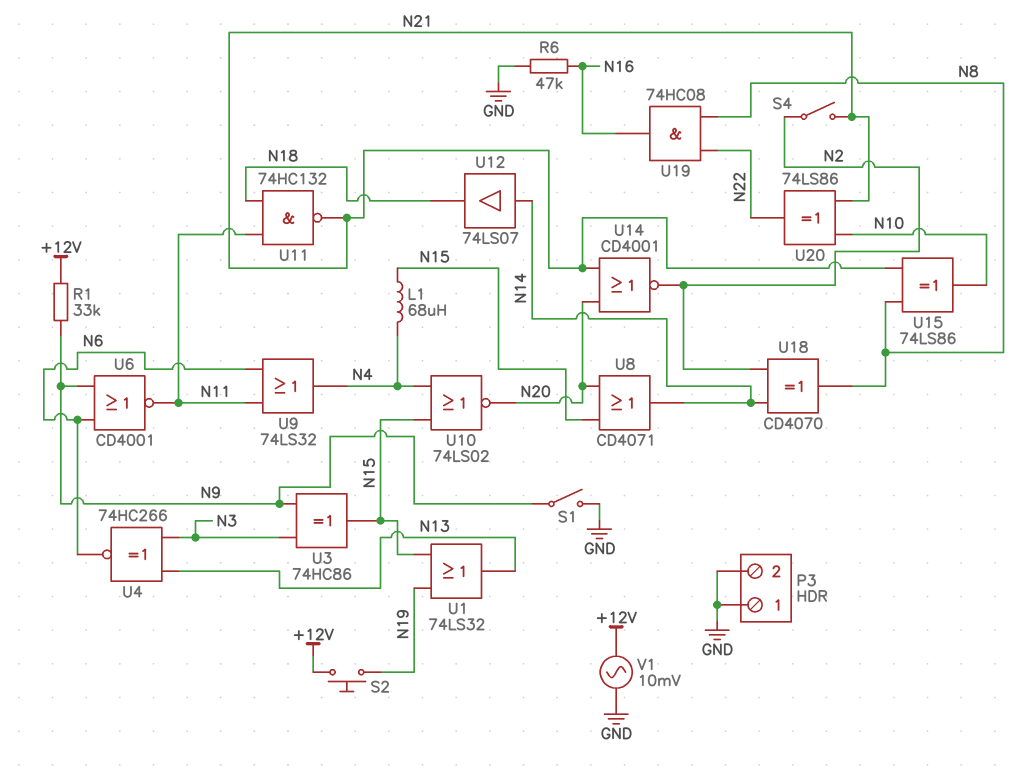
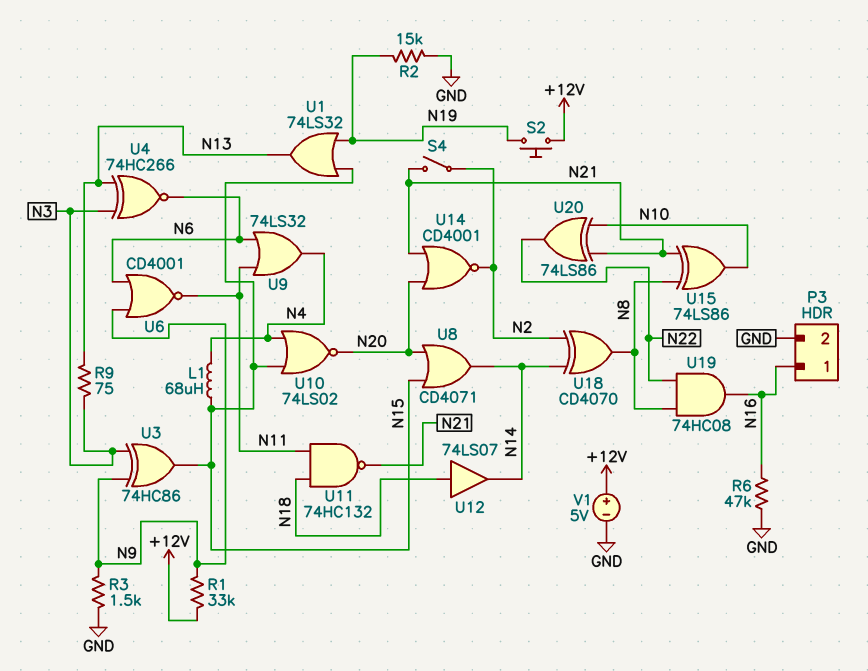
P3 pin 1: GND -> N16
R2: none -> 15k (GND, N19)
R3: none -> 1.5k (GND, N9)
R9: none -> 75 (N3, N13)
S1: switch (GND, N9) -> none
U12: buffer 74LS07 (in N14, out N18) -> buffer 74LS07 (in N18, out N14)
V1: AC 10mV (+12V, GND) -> 5V (plus +12V, minus GND)

